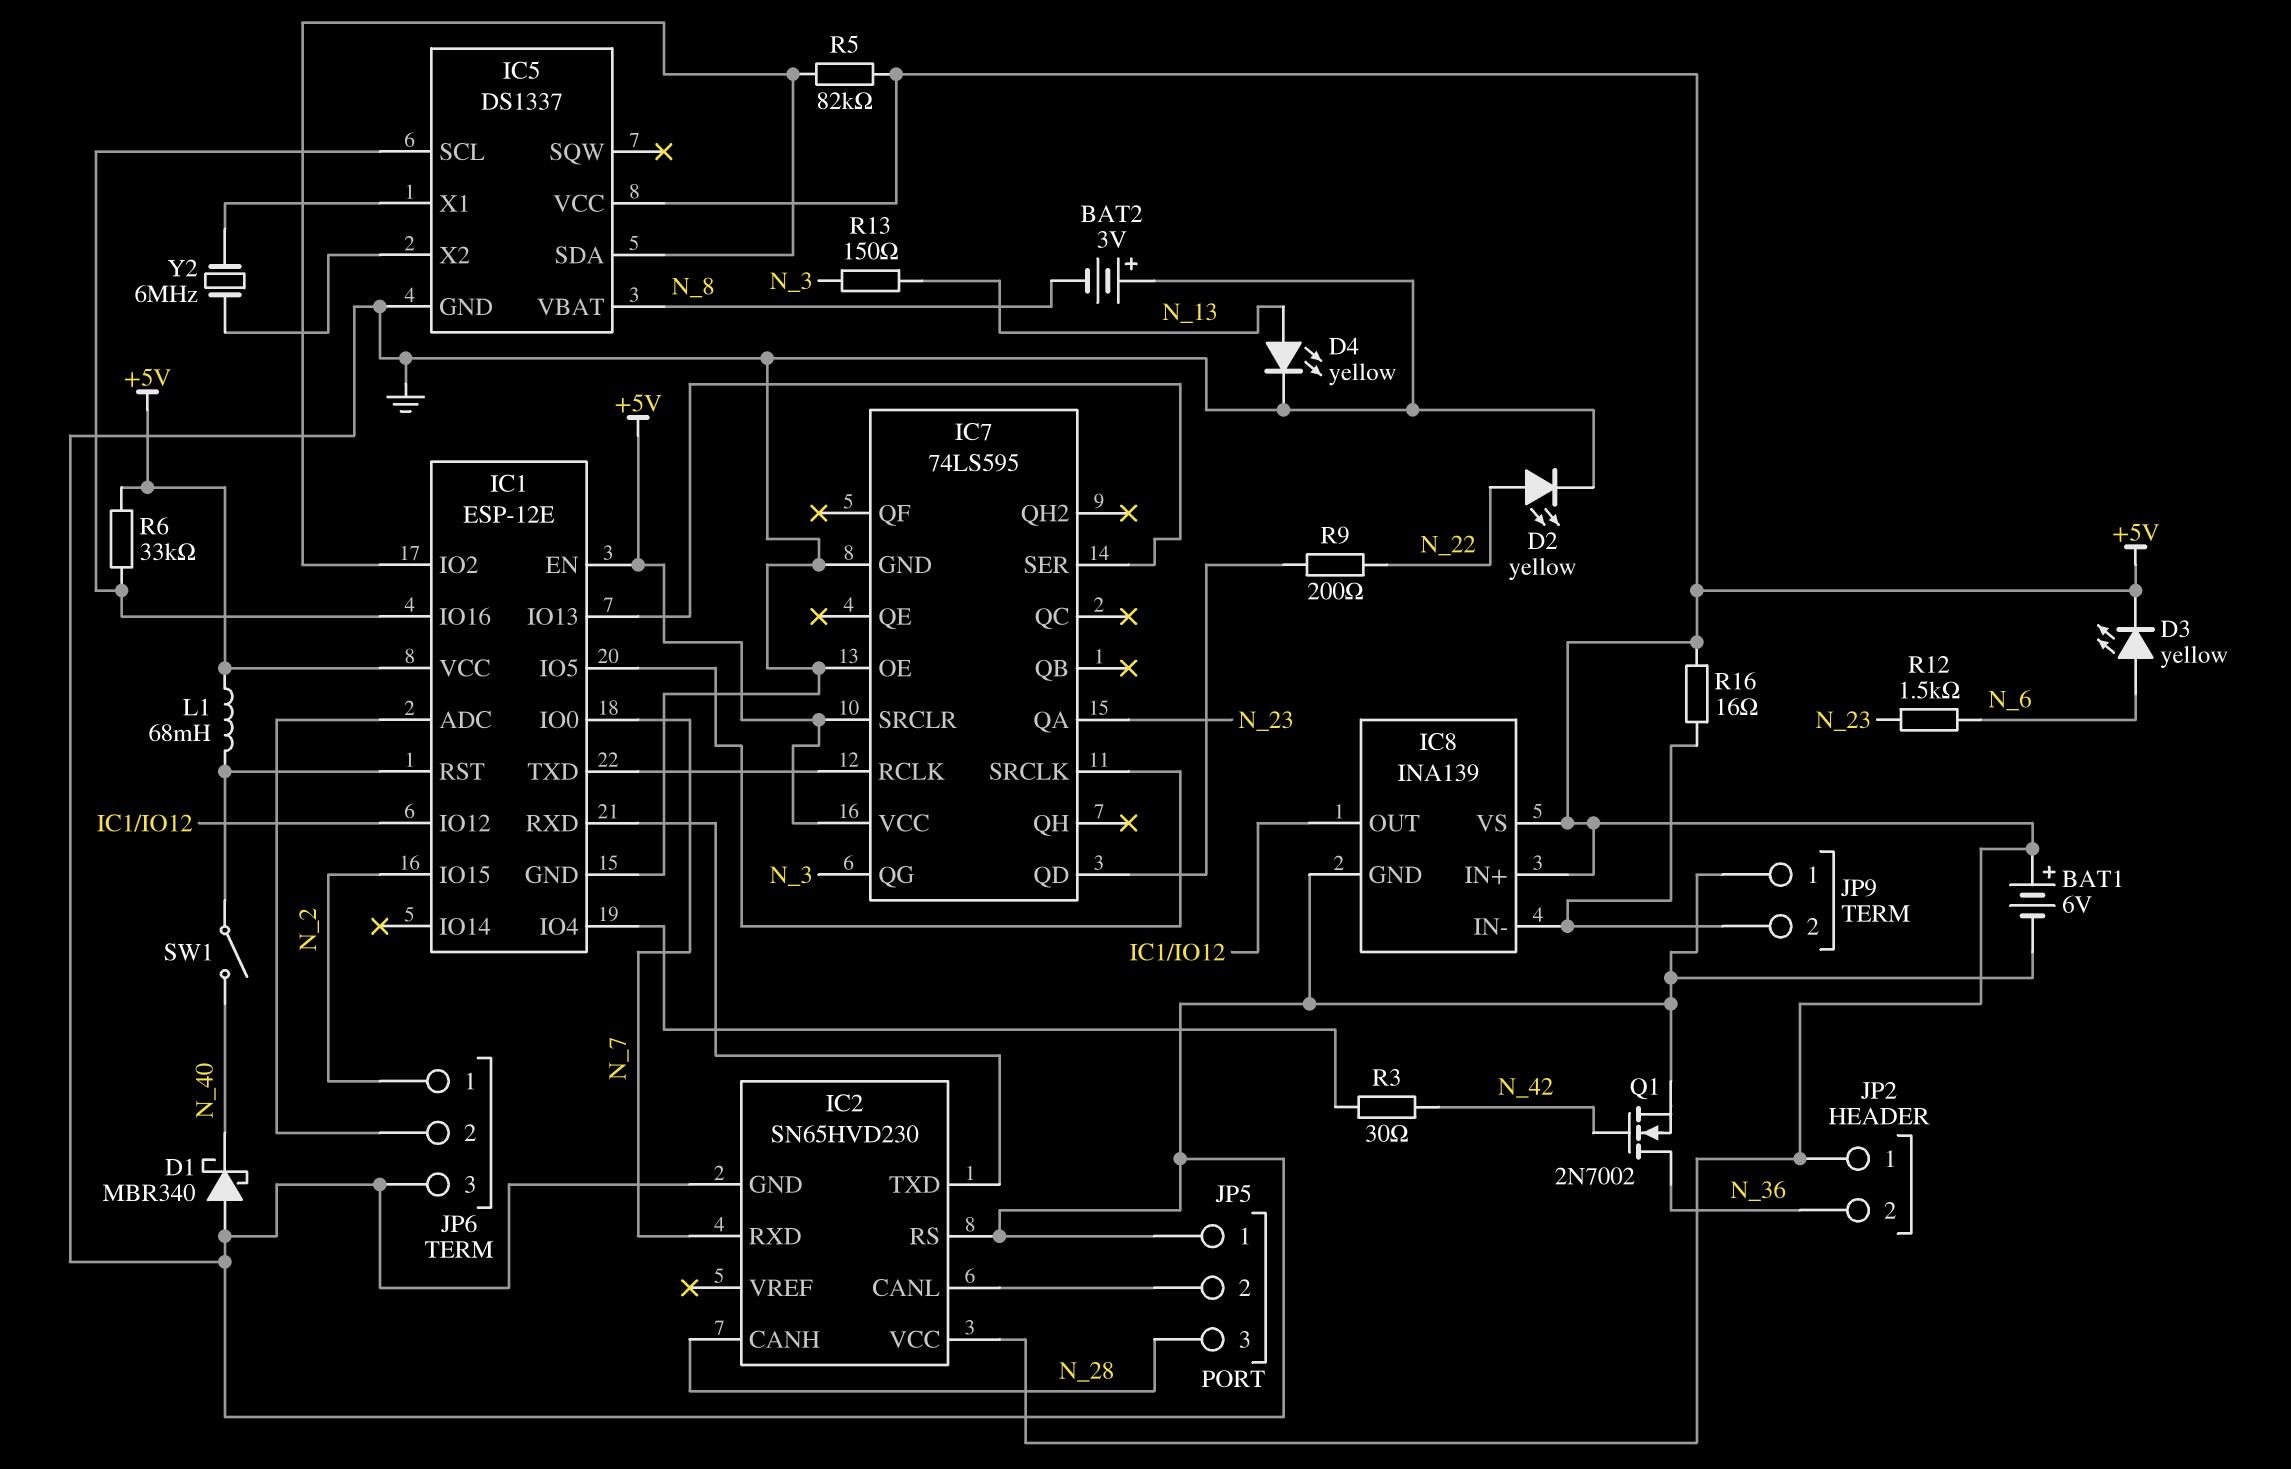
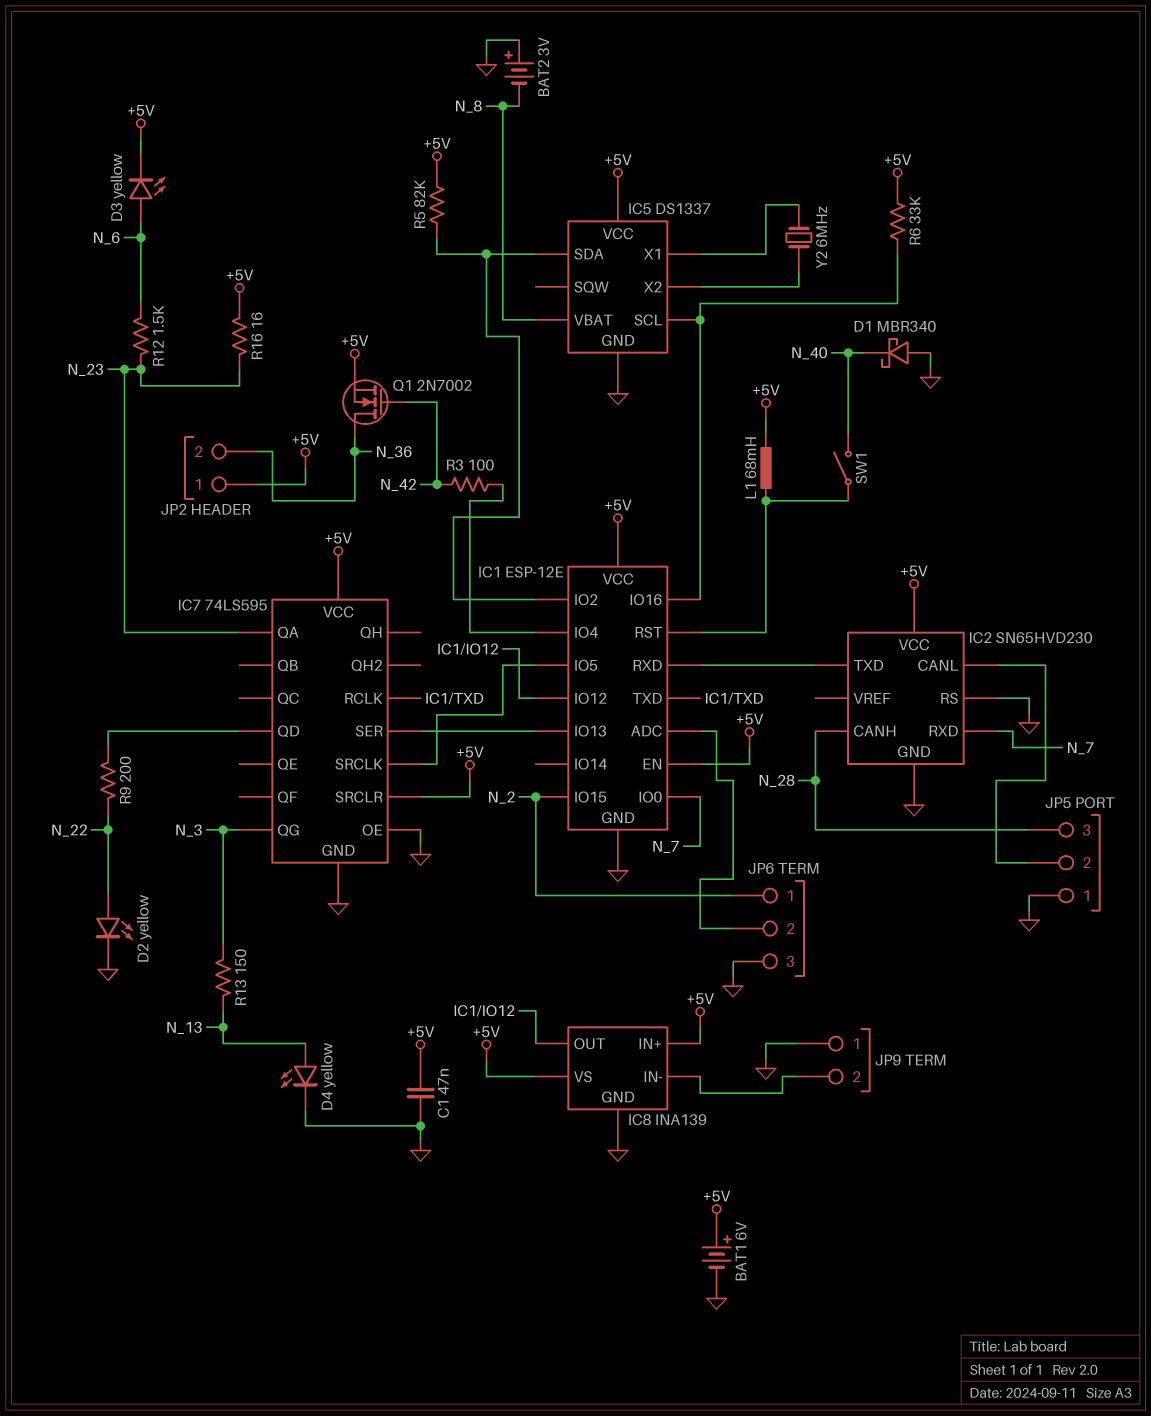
C1: none -> 47nF (+5V, GND)
Q1: NMOS 2N7002 (G N_42, D N_36, S GND) -> NMOS 2N7002 (G N_42, D N_36, S +5V)
R3: 30 (IC1/IO4, N_42) -> 100 (IC1/IO4, N_42)
R16: 16 (+5V, IC8/IN-) -> 16 (+5V, N_23)

